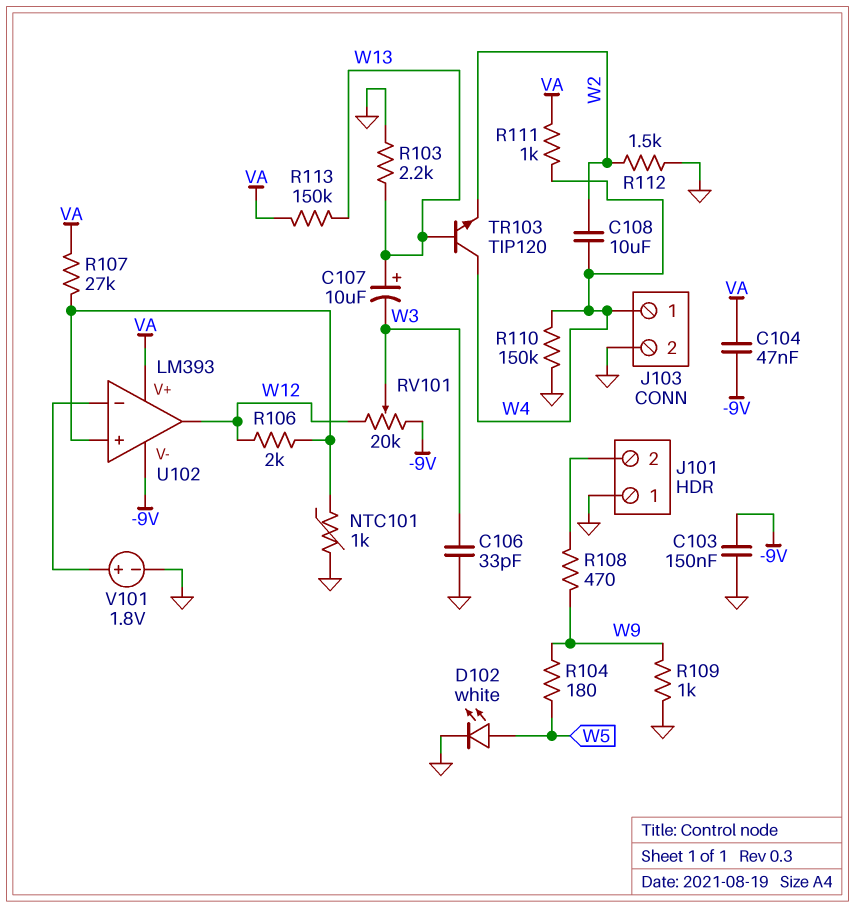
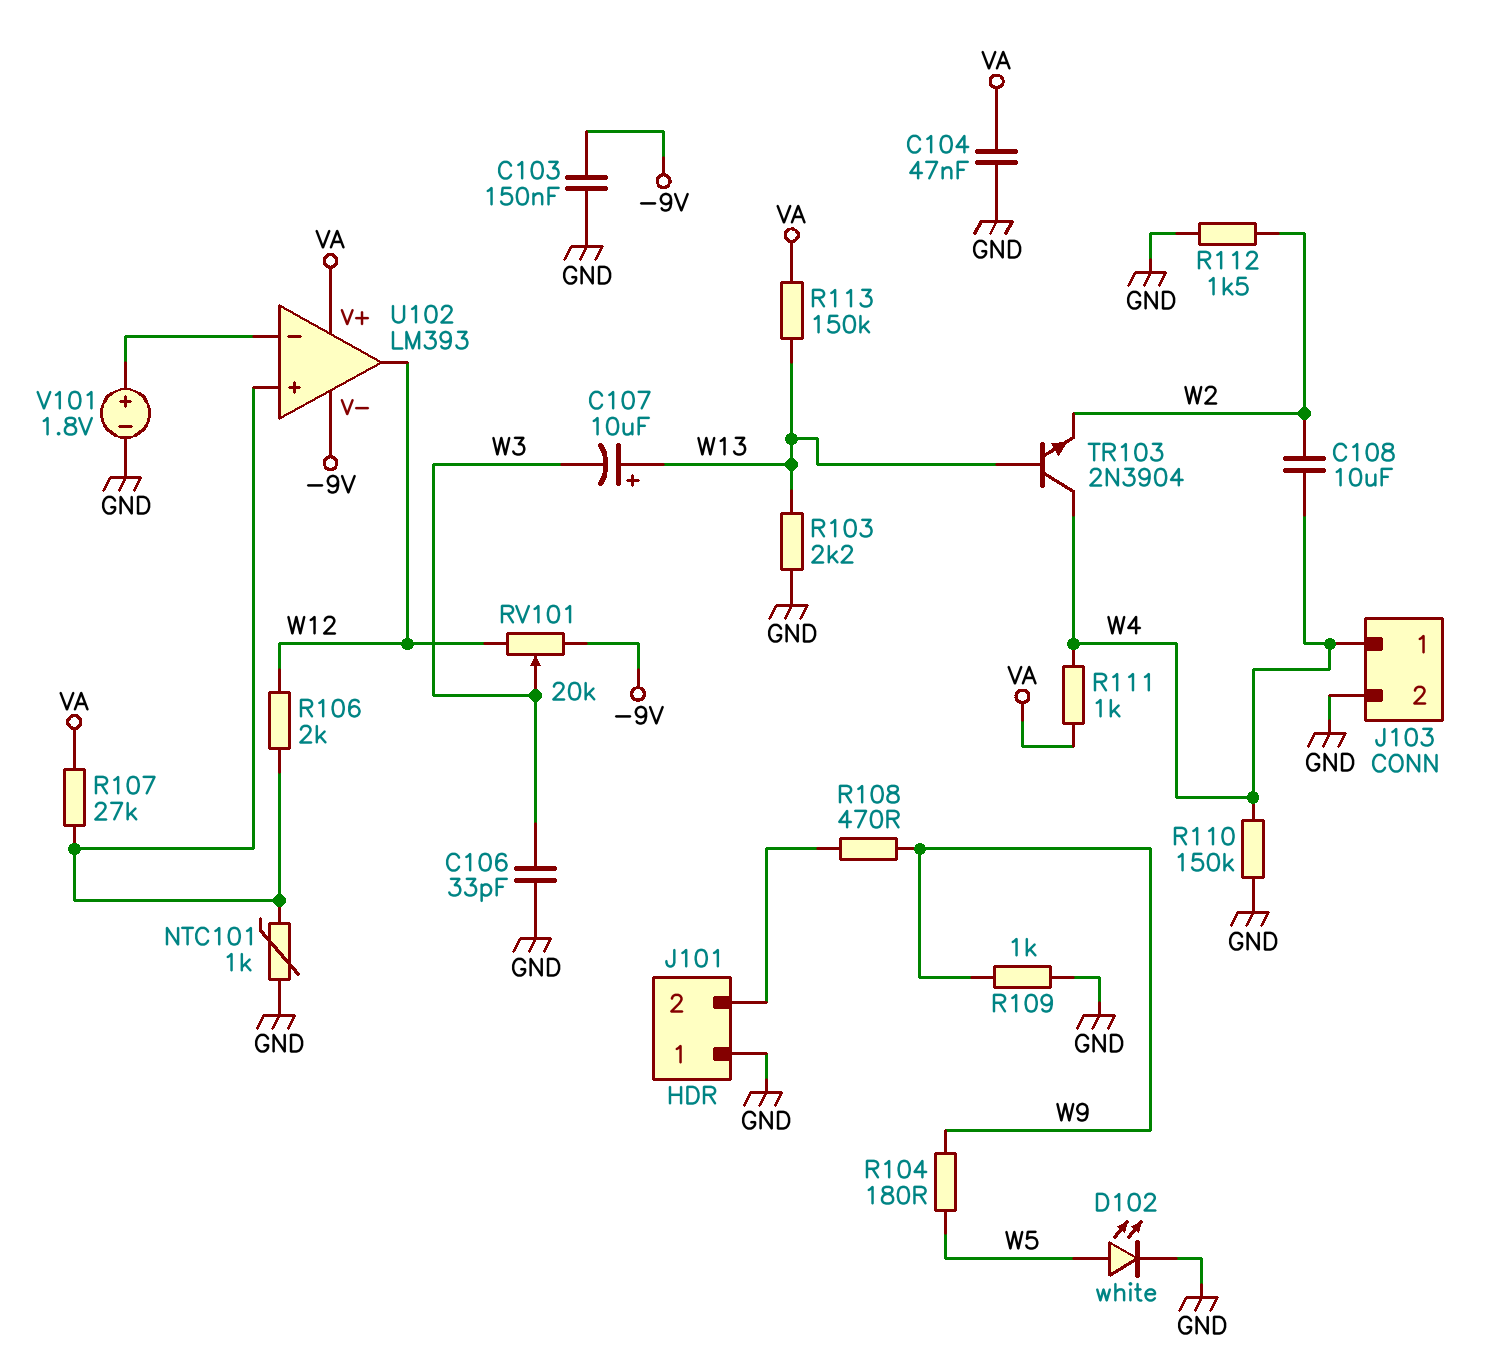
C104: 47nF (-9V, VA) -> 47nF (GND, VA)
TR103: NPN TIP120 (B W13, C W4, E W2) -> NPN 2N3904 (B W13, C W4, E W2)

